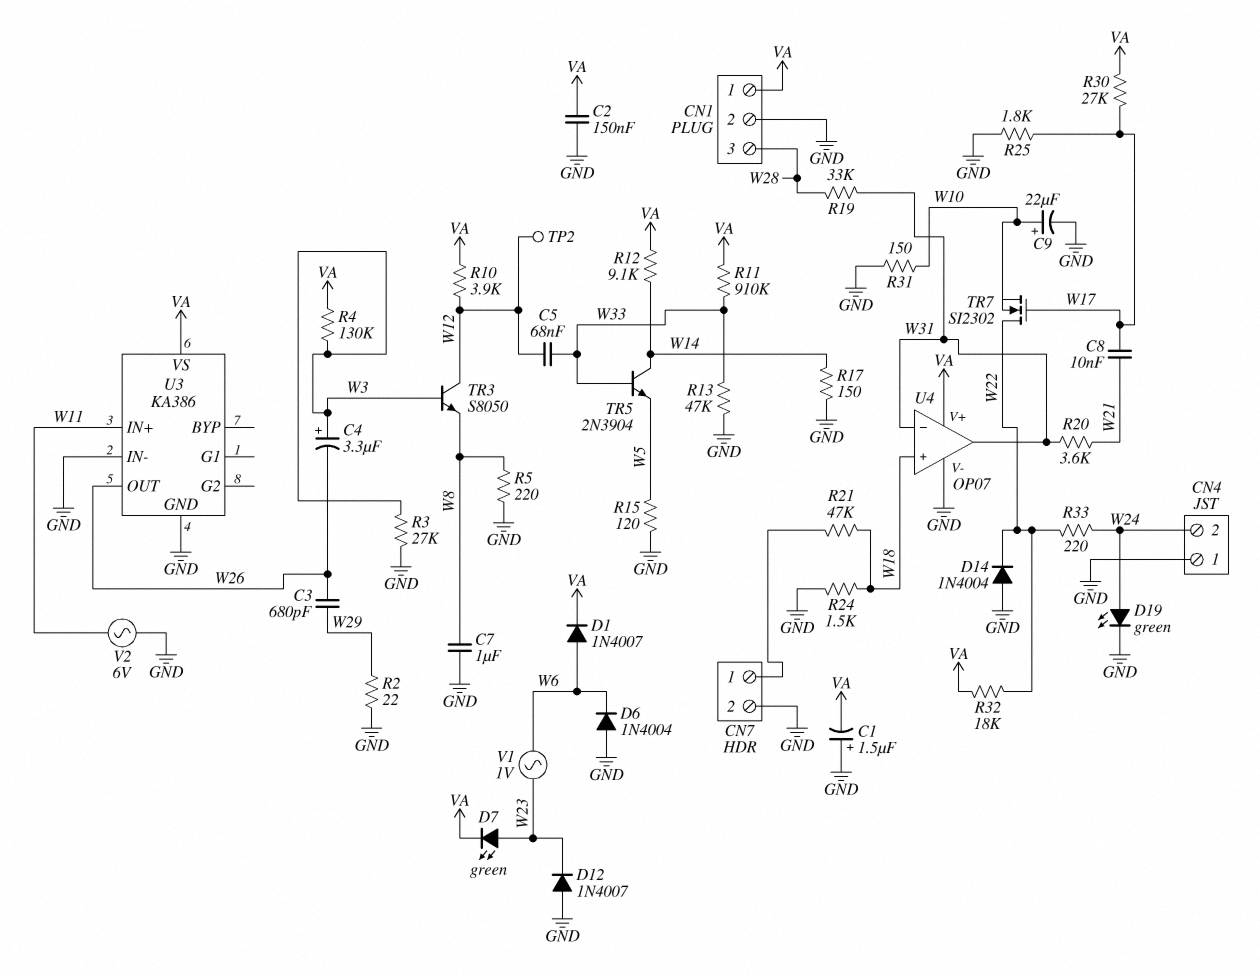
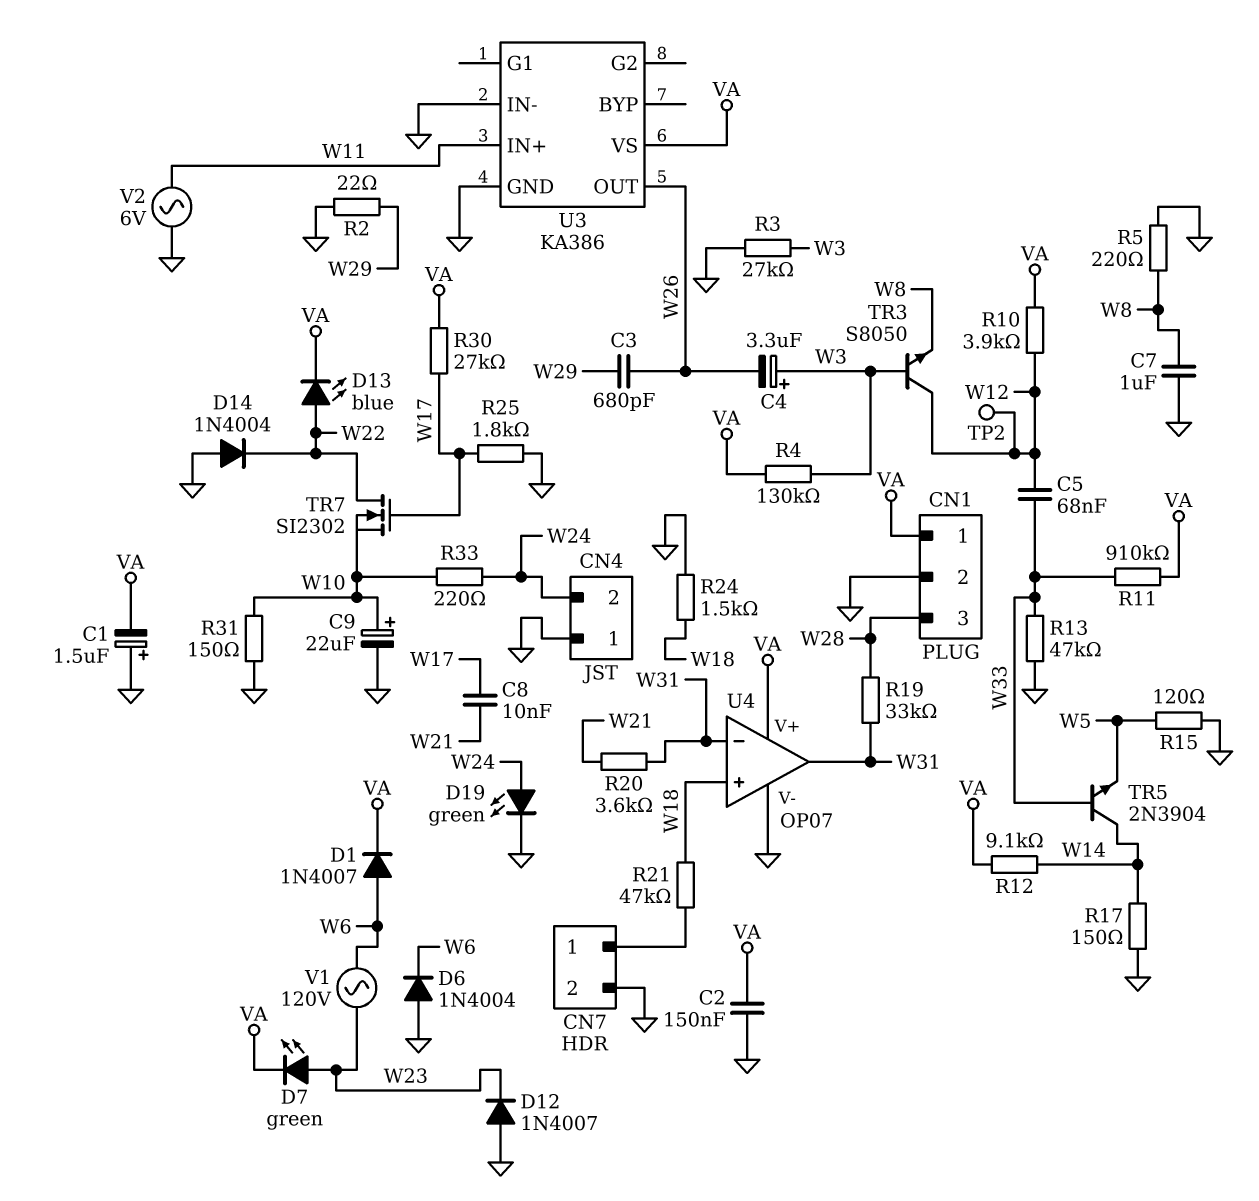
D13: none -> LED blue (A W22, K VA)
R32: 18k (VA, W22) -> none
R33: 220 (W22, W24) -> 220 (W10, W24)
V1: AC 1V (W6, W23) -> AC 120V (W6, W23)

